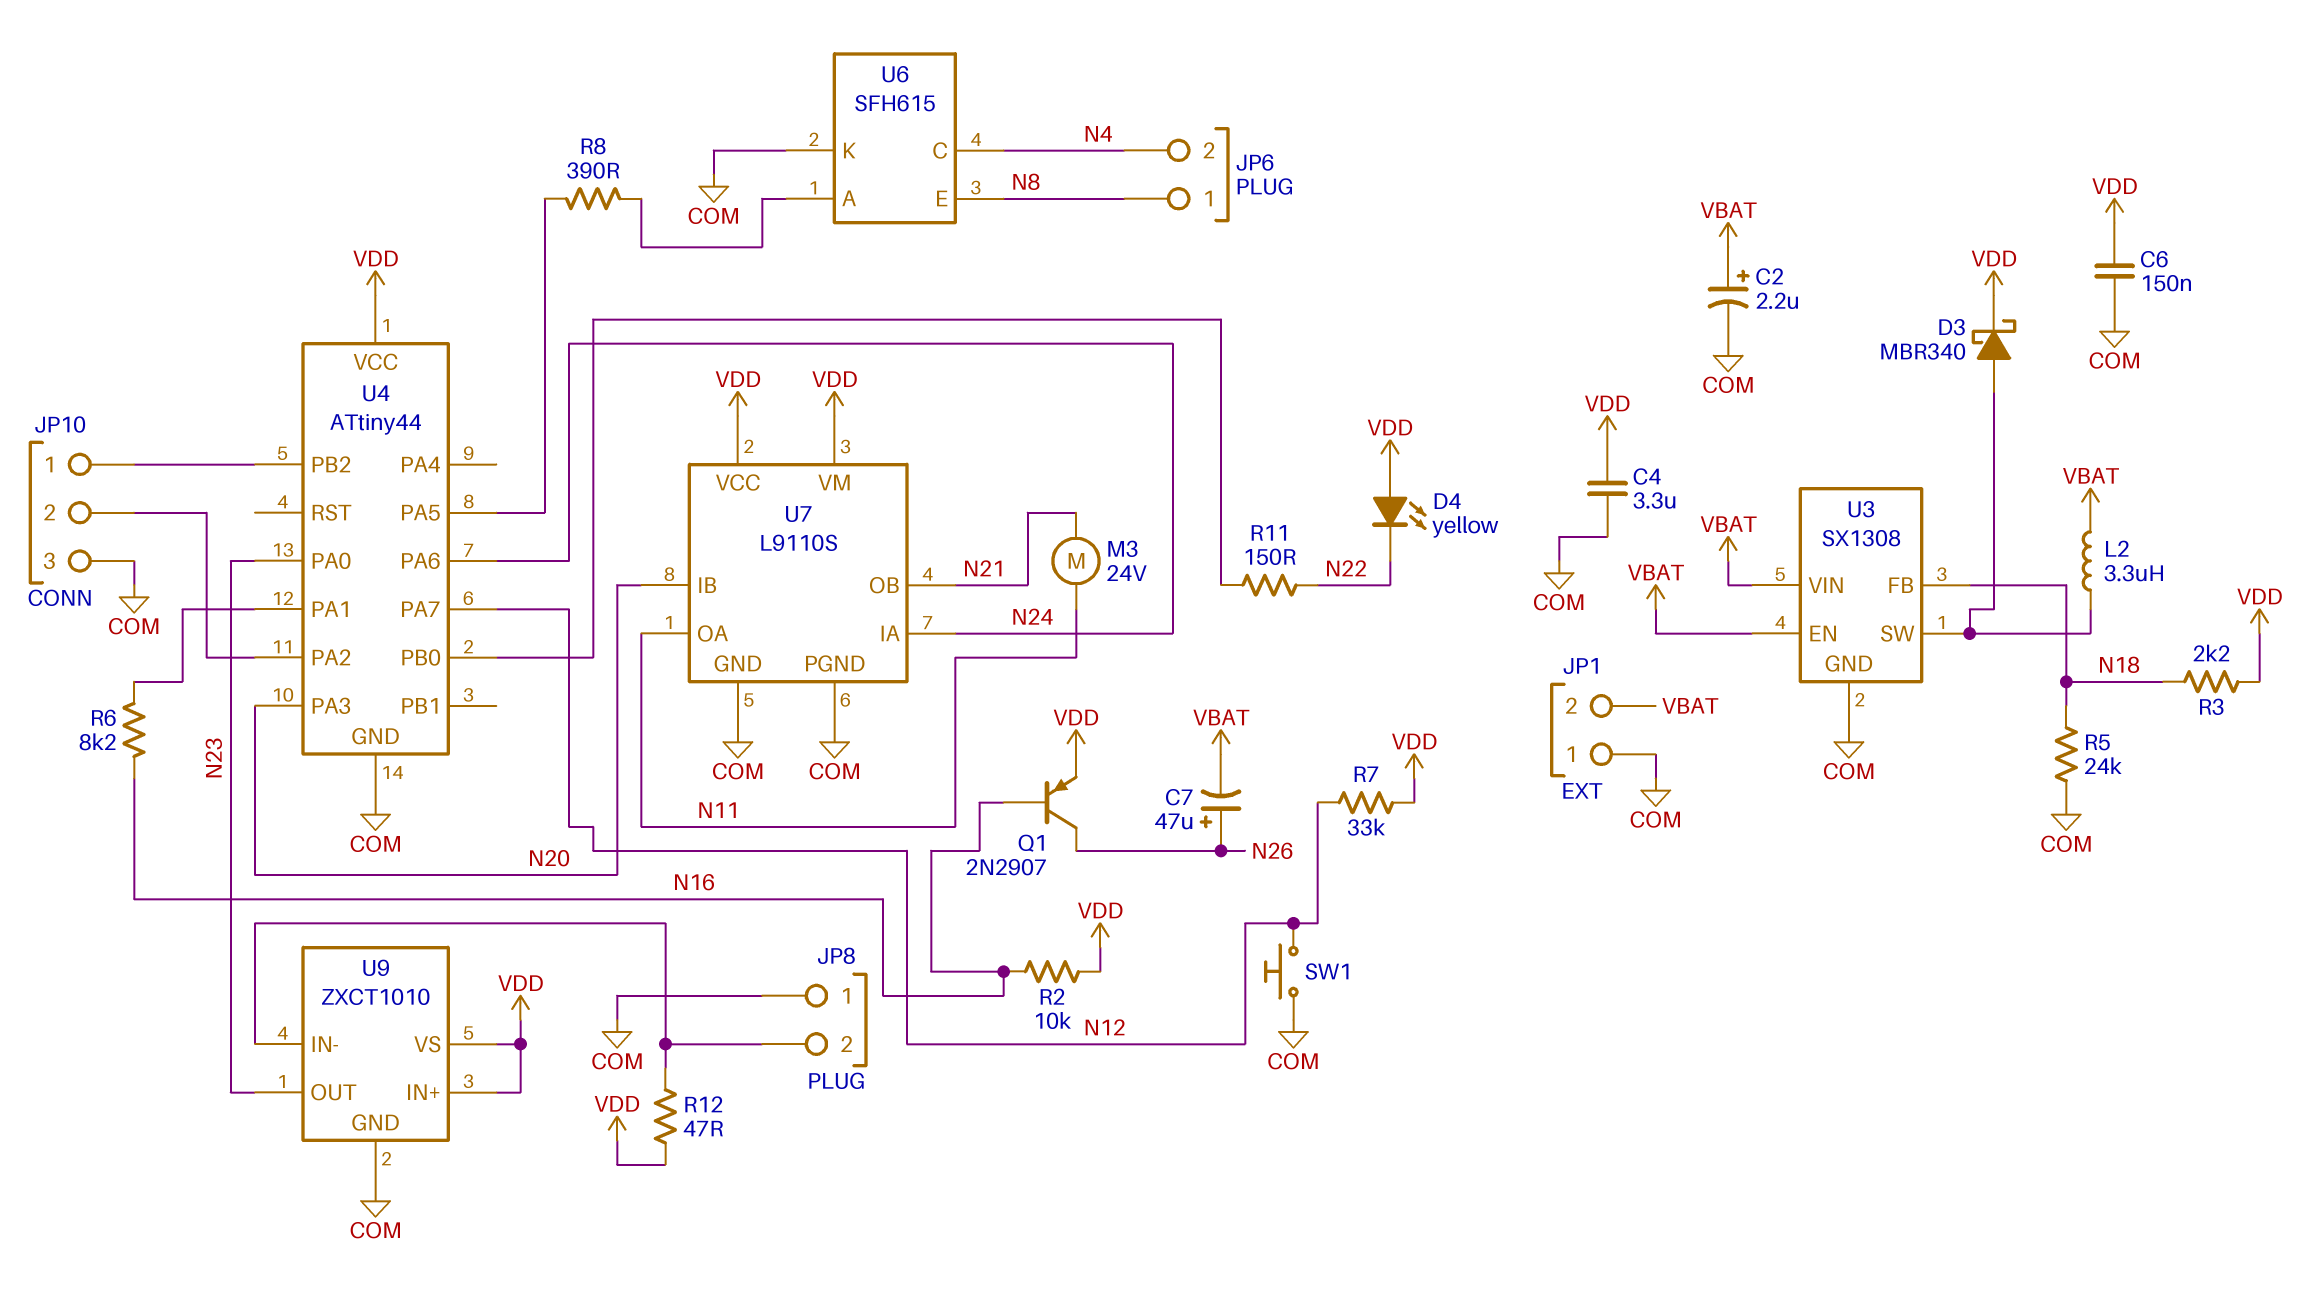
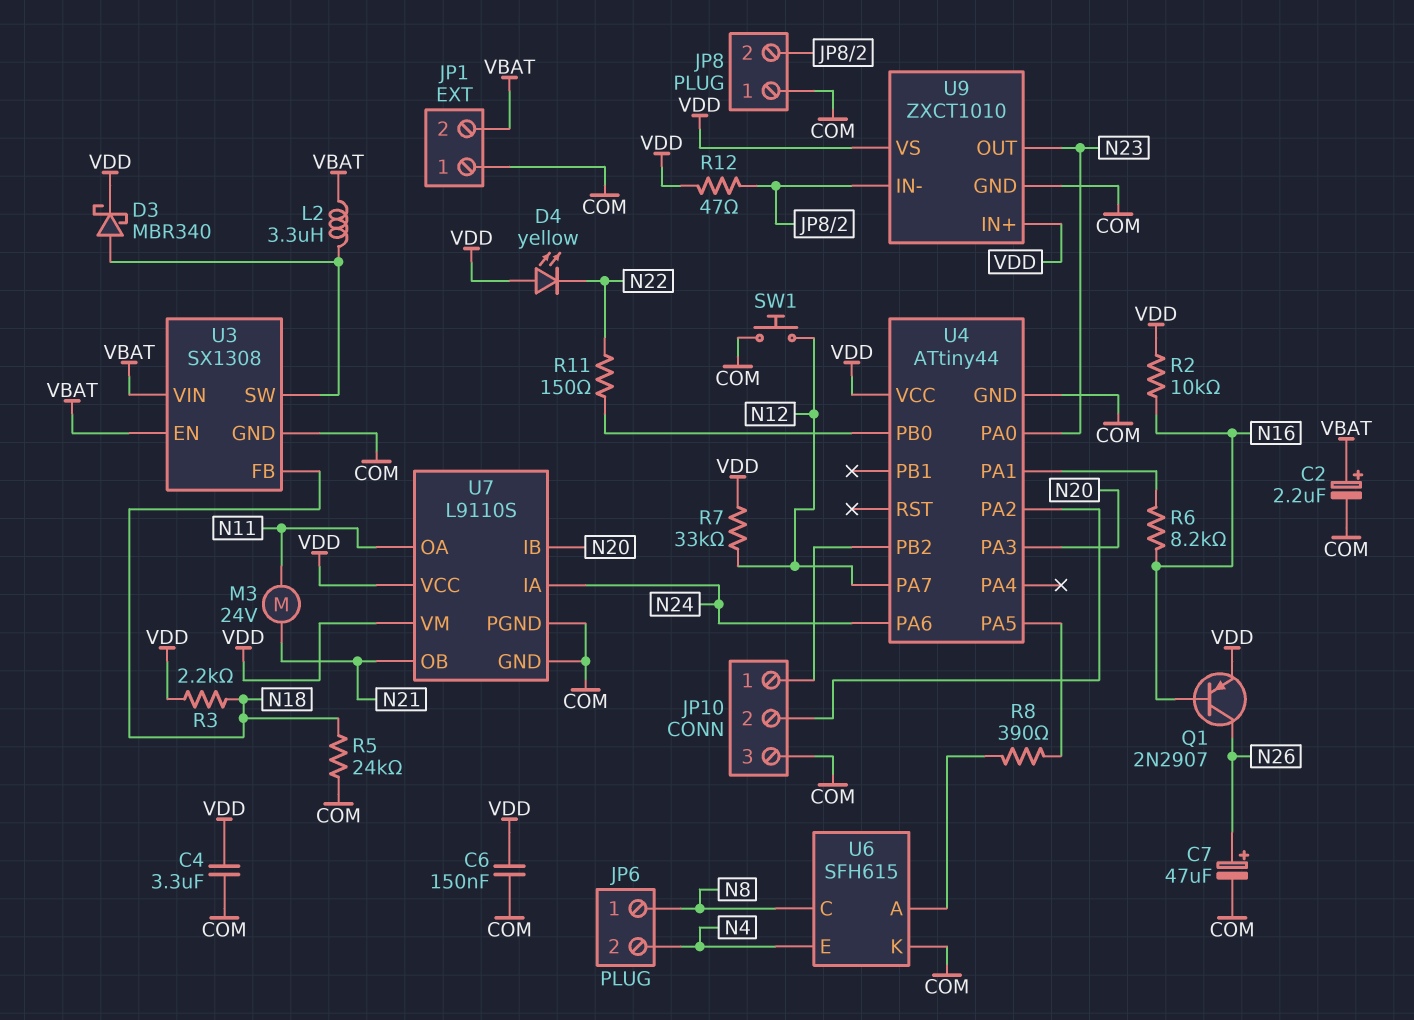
C7: 47uF (plus N26, minus VBAT) -> 47uF (plus N26, minus COM)
U6 pin C: N4 -> N8
U6 pin E: N8 -> N4

